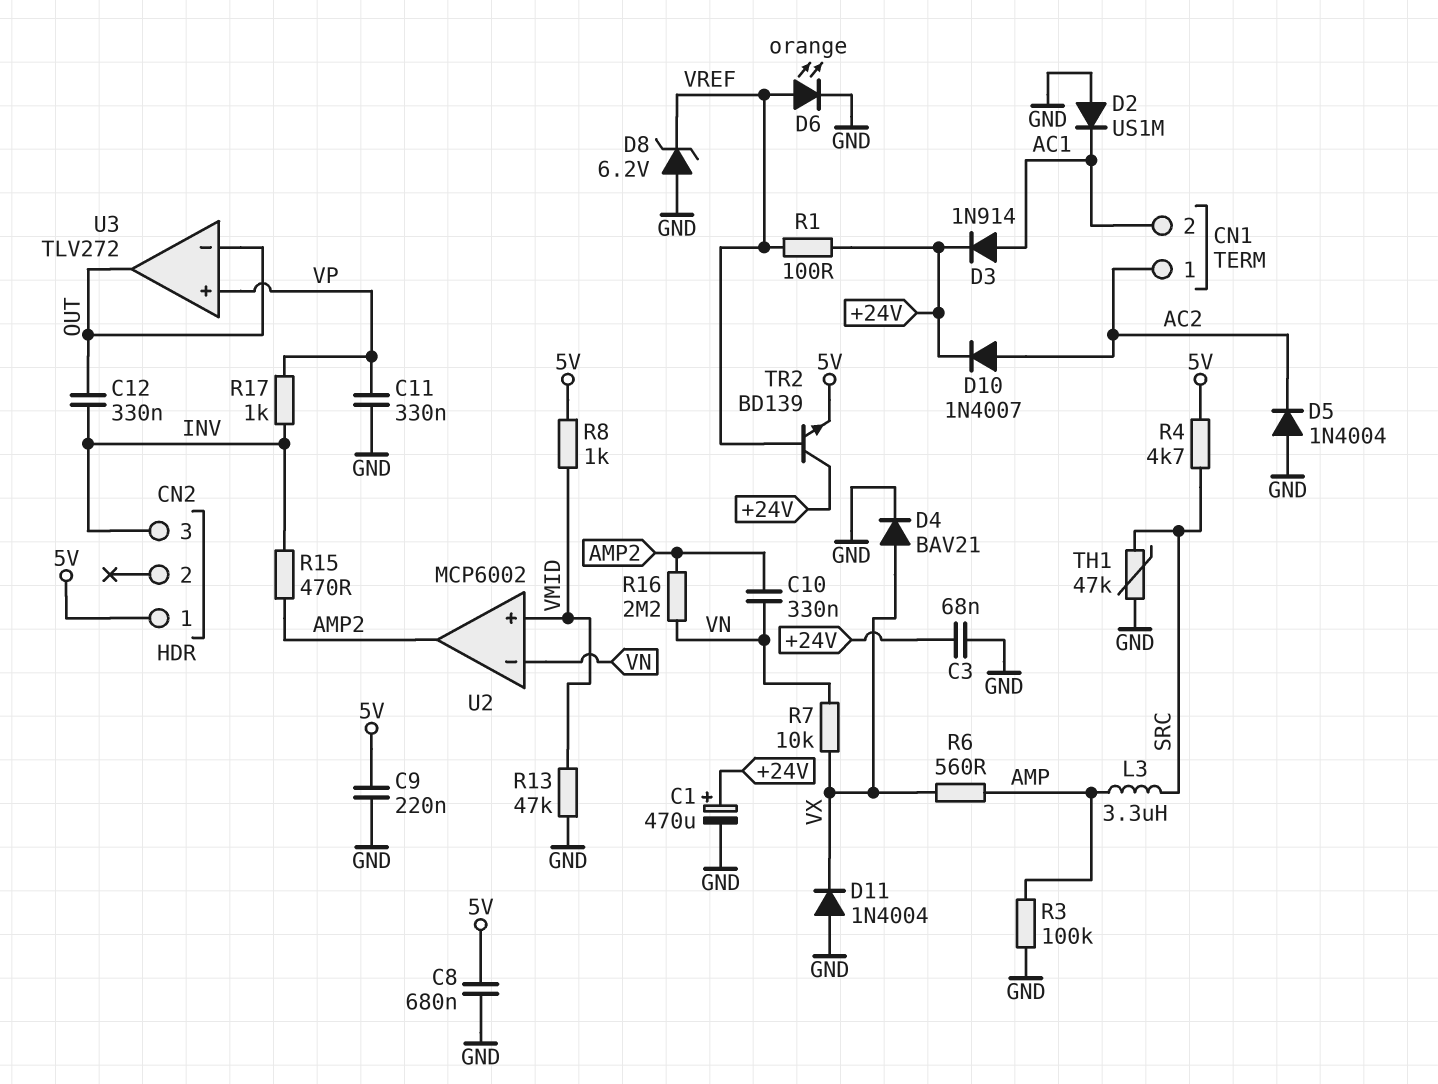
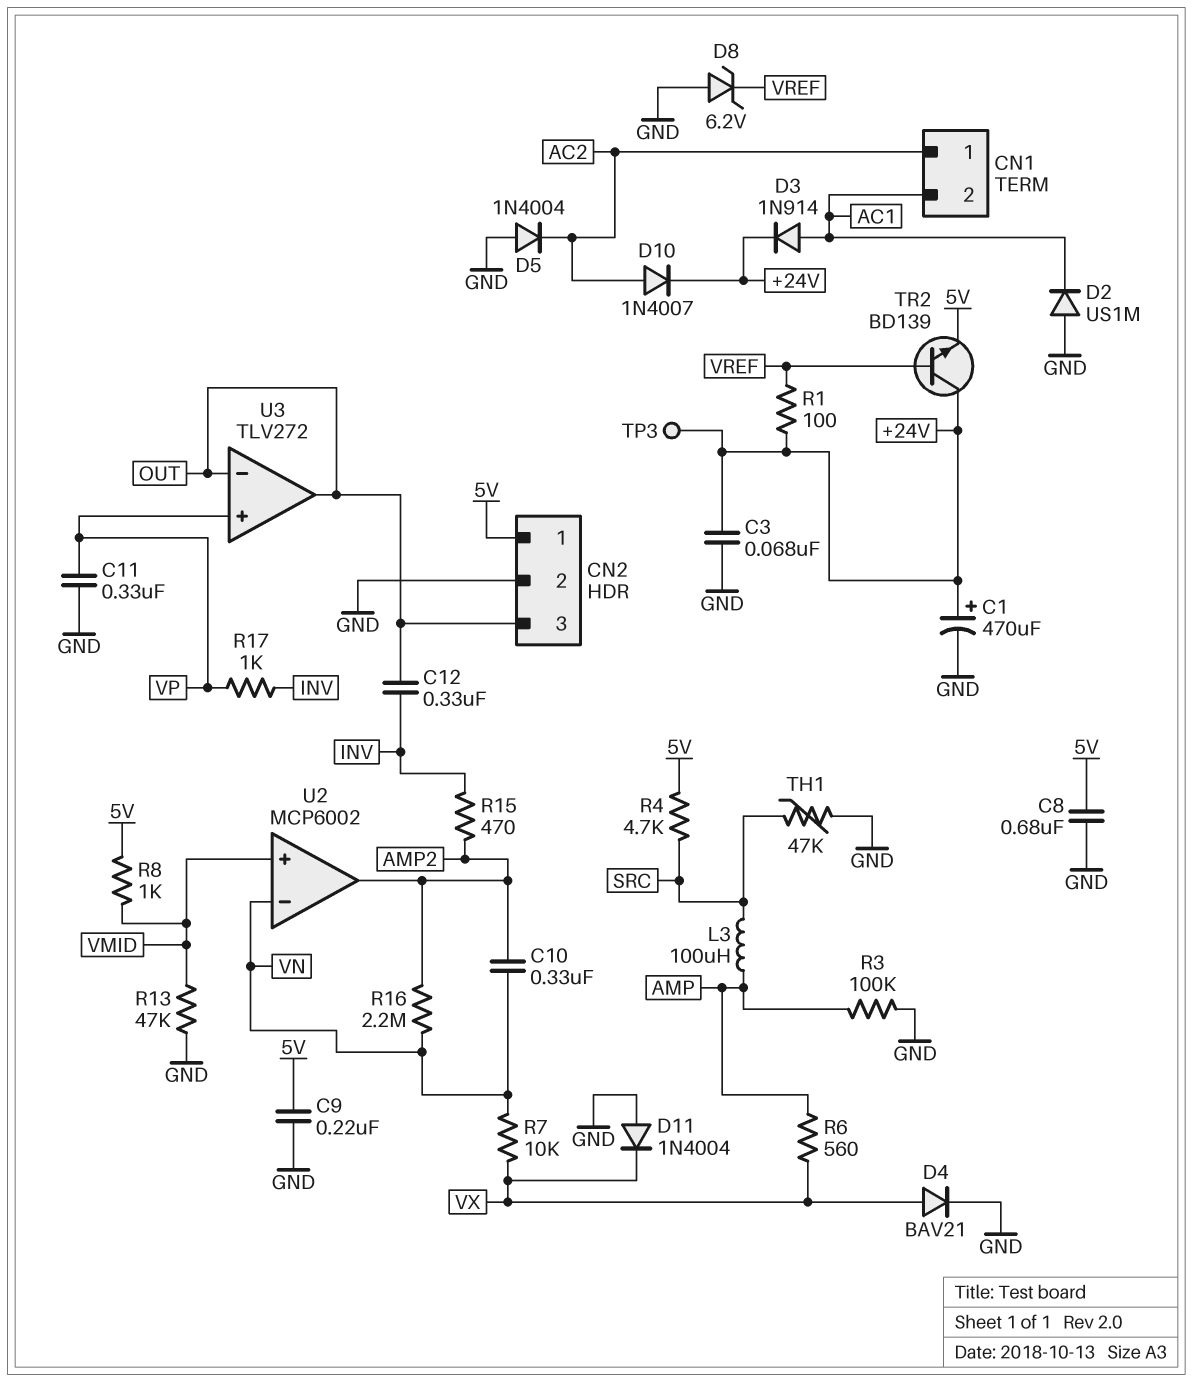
CN2 pin 2: none -> GND
CN2 pin 3: INV -> OUT
D6: LED orange (A VREF, K GND) -> none
L3: 3.3uH (AMP, SRC) -> 100uH (AMP, SRC)
TP3: none -> test point (+24V)

